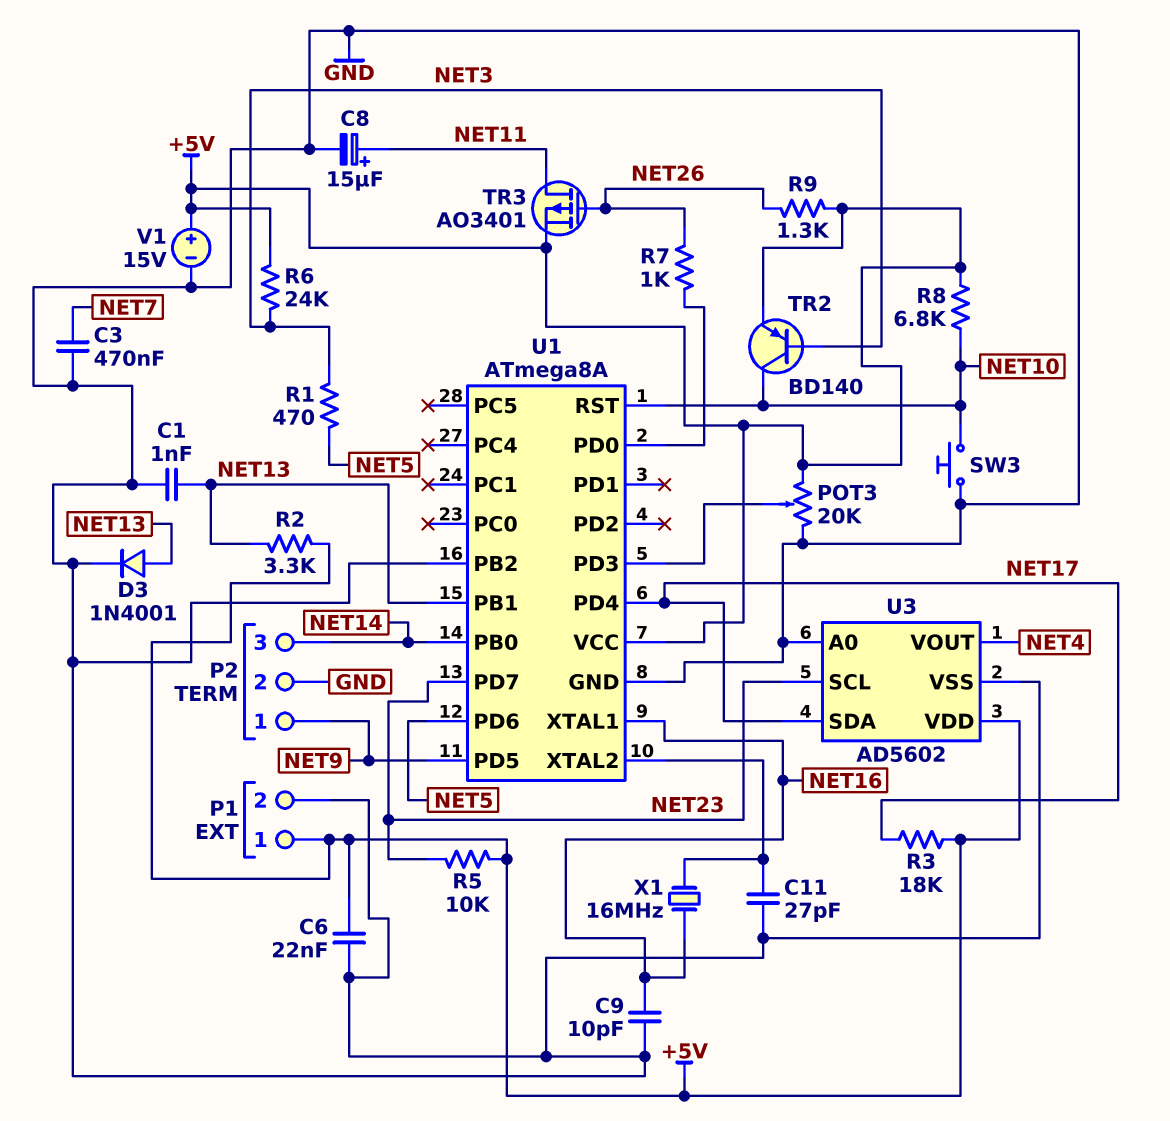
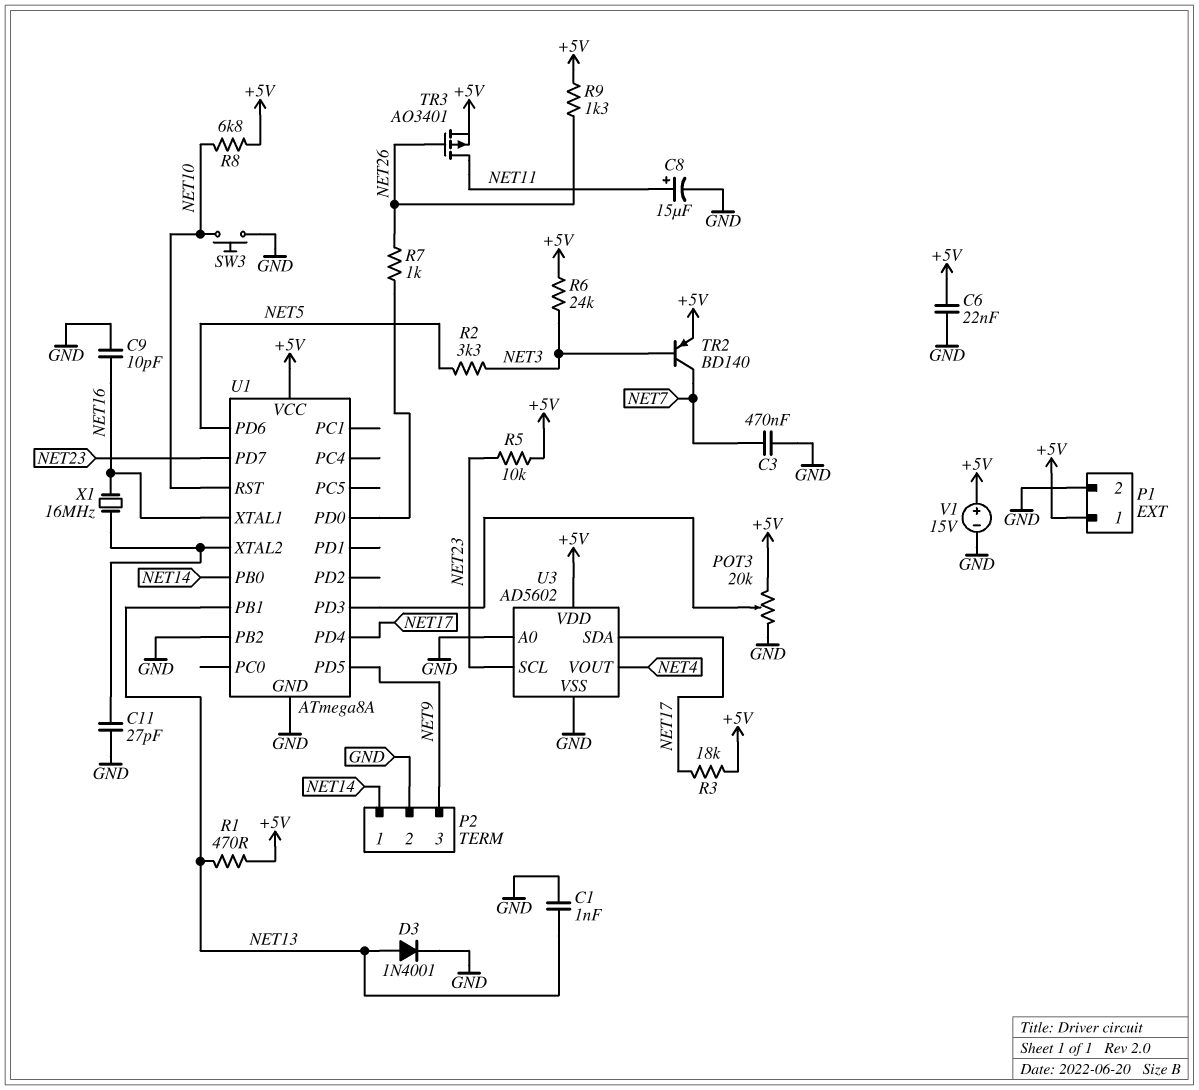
P2 pin 1: NET9 -> NET14
P2 pin 3: NET14 -> NET9
R1: 470 (NET3, NET5) -> 470 (+5V, NET13)
R2: 3.3k (+5V, NET13) -> 3.3k (NET3, NET5)
TR2: PNP BD140 (B NET3, C NET10, E +5V) -> PNP BD140 (B NET3, C NET7, E +5V)

